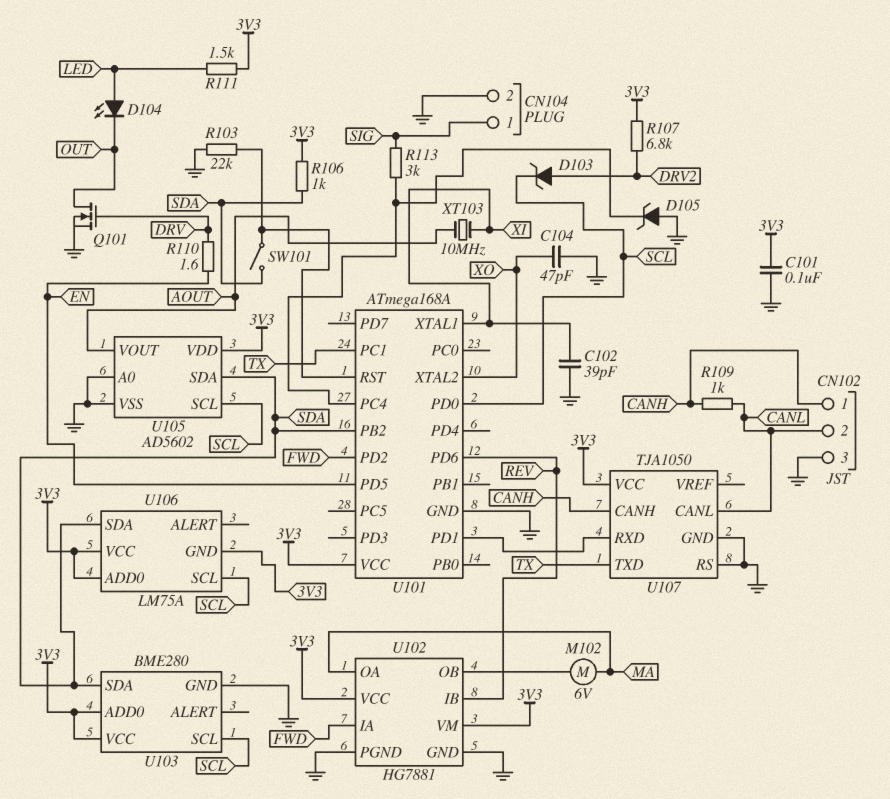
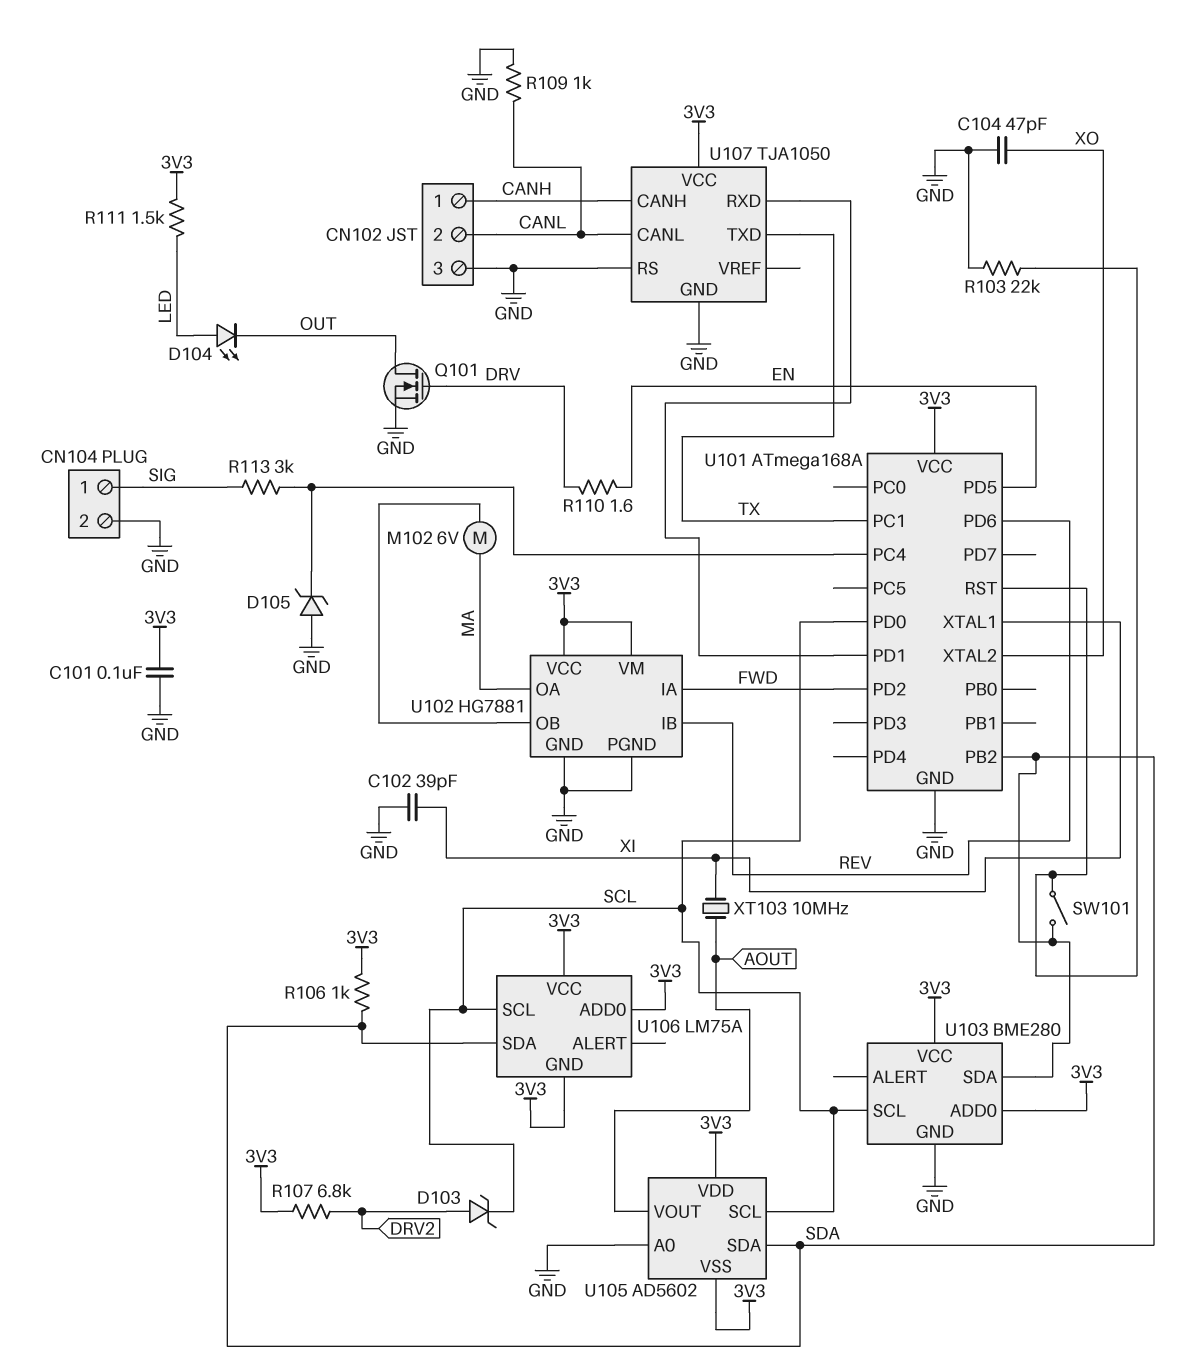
R109: 1k (CANH, CANL) -> 1k (CANL, GND)
U105 pin VSS: GND -> 3V3

